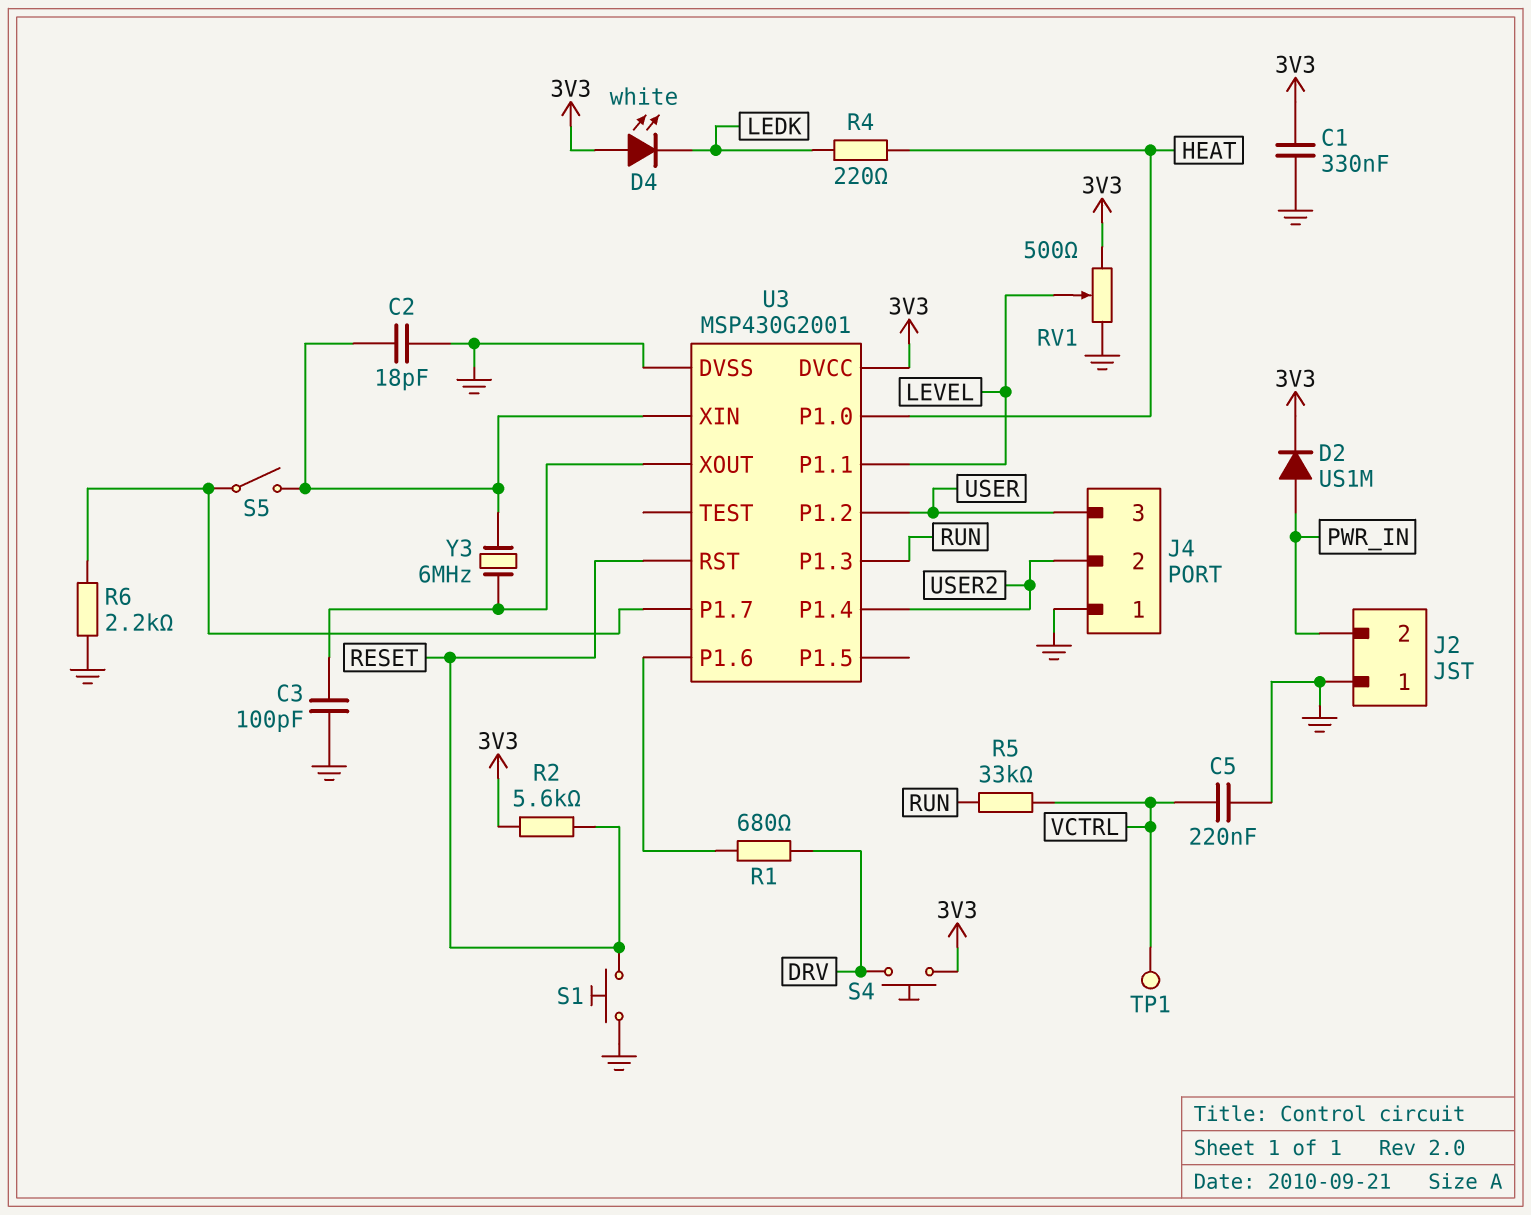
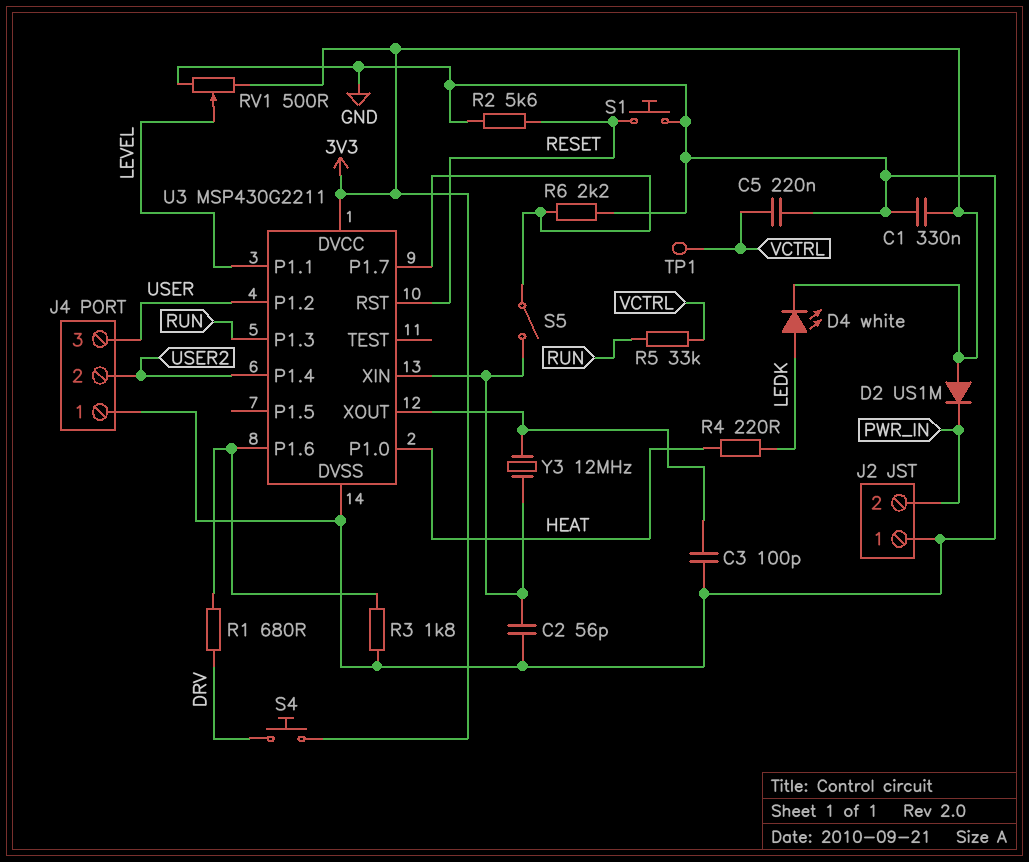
C2: 18pF (GND, U3/XIN) -> 56pF (GND, U3/XIN)
D2: diode US1M (A PWR_IN, K 3V3) -> diode US1M (A 3V3, K PWR_IN)
D4: LED white (A 3V3, K LEDK) -> LED white (A LEDK, K 3V3)
R2: 5.6k (3V3, RESET) -> 5.6k (GND, RESET)
R3: none -> 1.8k (GND, U3/P1.6)
U3: MSP430G2001 -> MSP430G2211
Y3: 6MHz (U3/XIN, U3/XOUT) -> 12MHz (U3/XIN, U3/XOUT)

